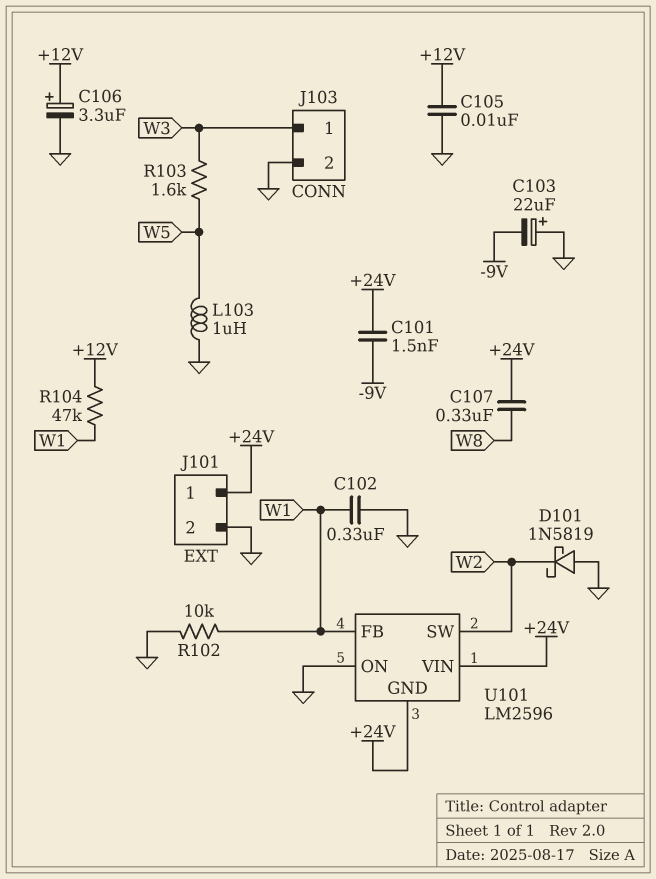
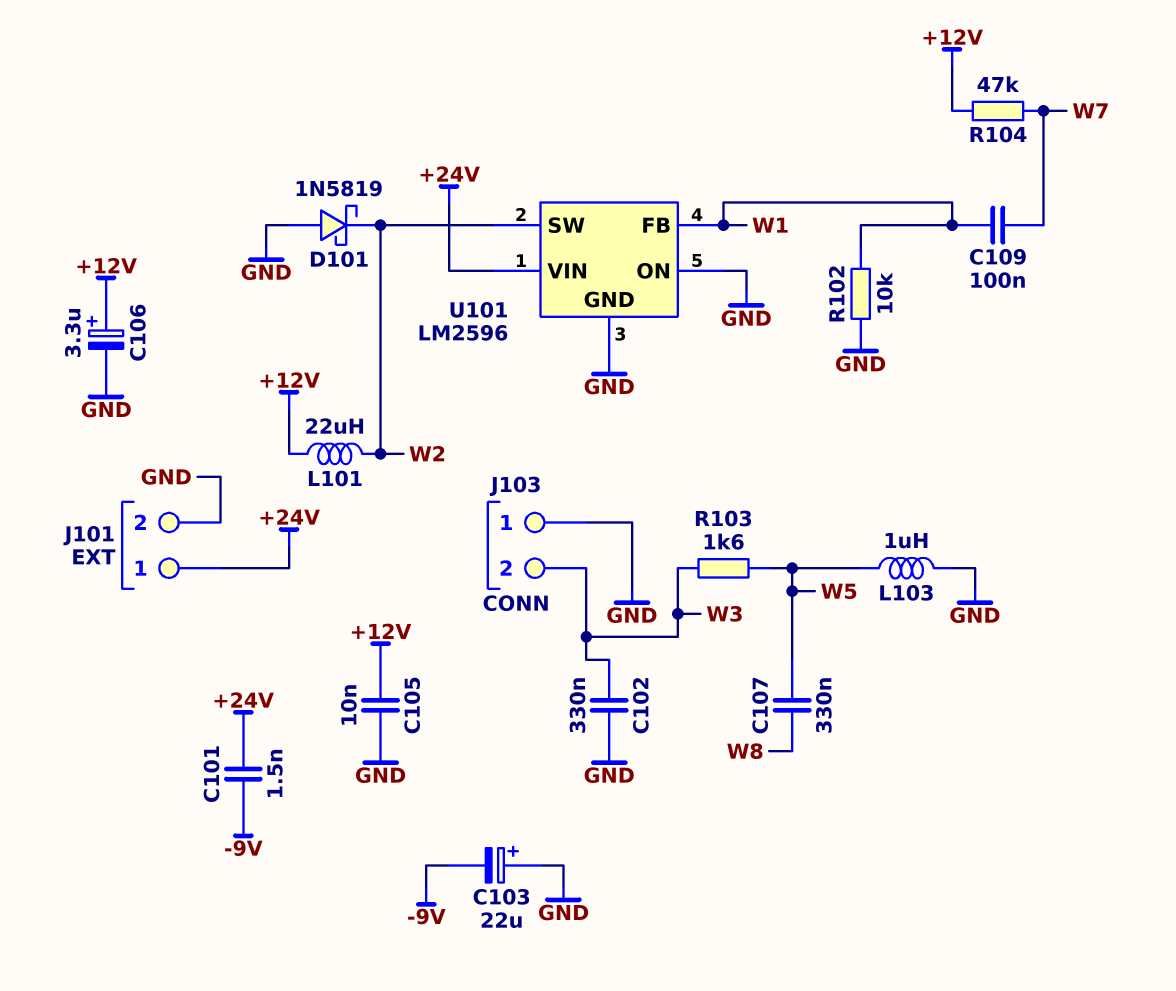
C102: 330nF (GND, W1) -> 330nF (GND, W3)
C107: 330nF (+24V, W8) -> 330nF (W5, W8)
C109: none -> 100nF (W1, W7)
J103 pin 1: W3 -> GND
J103 pin 2: GND -> W3
L101: none -> 22uH (+12V, W2)
R104: 47k (+12V, W1) -> 47k (+12V, W7)
U101 pin GND: +24V -> GND

